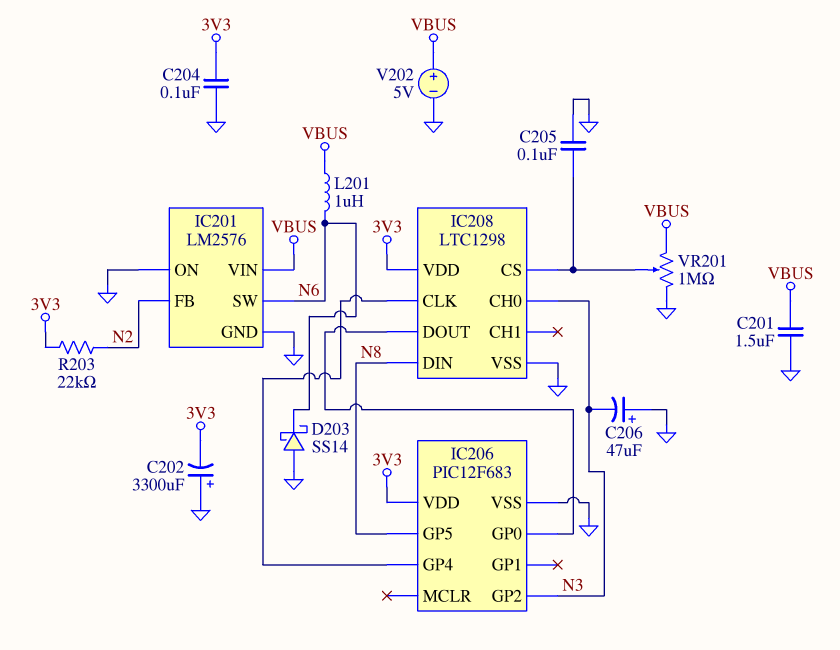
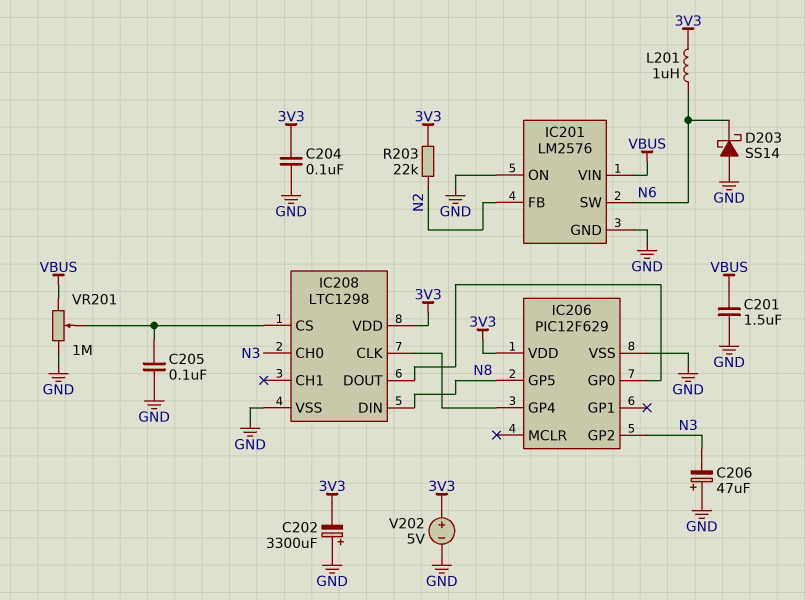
IC206: PIC12F683 -> PIC12F629
L201: 1uH (N6, VBUS) -> 1uH (3V3, N6)
V202: 5V (plus VBUS, minus GND) -> 5V (plus 3V3, minus GND)

